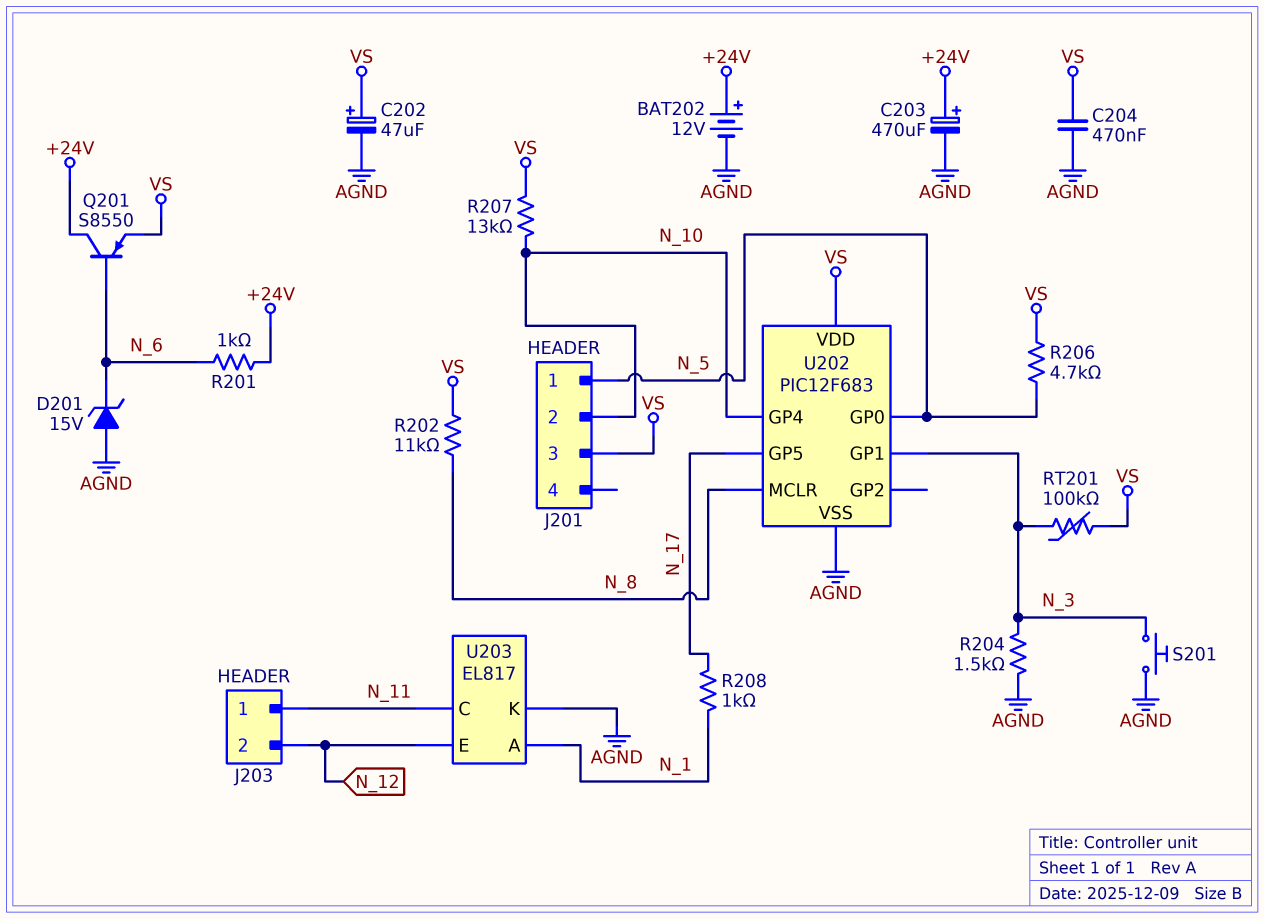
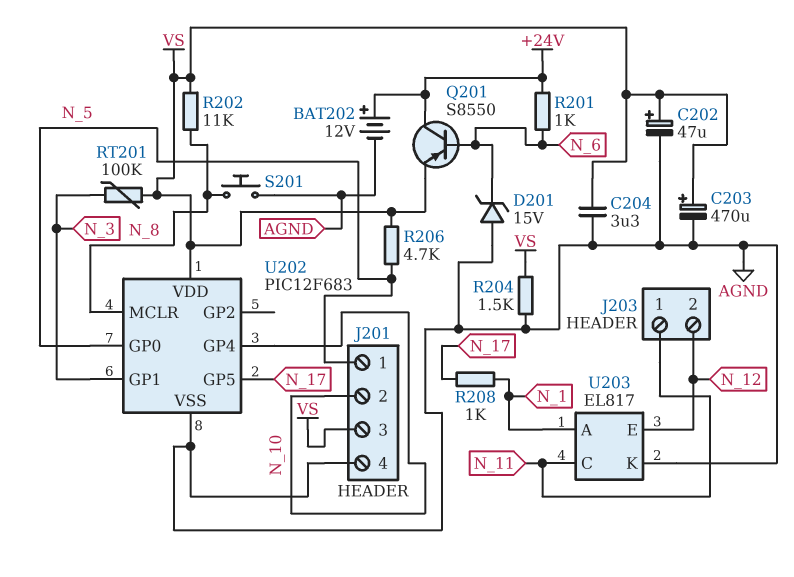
C203: 470uF (plus +24V, minus AGND) -> 470uF (plus VS, minus AGND)
C204: 470nF (AGND, VS) -> 3.3uF (AGND, VS)
J201 pin 4: none -> AGND
R204: 1.5k (AGND, N_3) -> 1.5k (AGND, VS)
R207: 13k (N_10, VS) -> none
S201: button (AGND, N_3) -> button (AGND, N_8)

